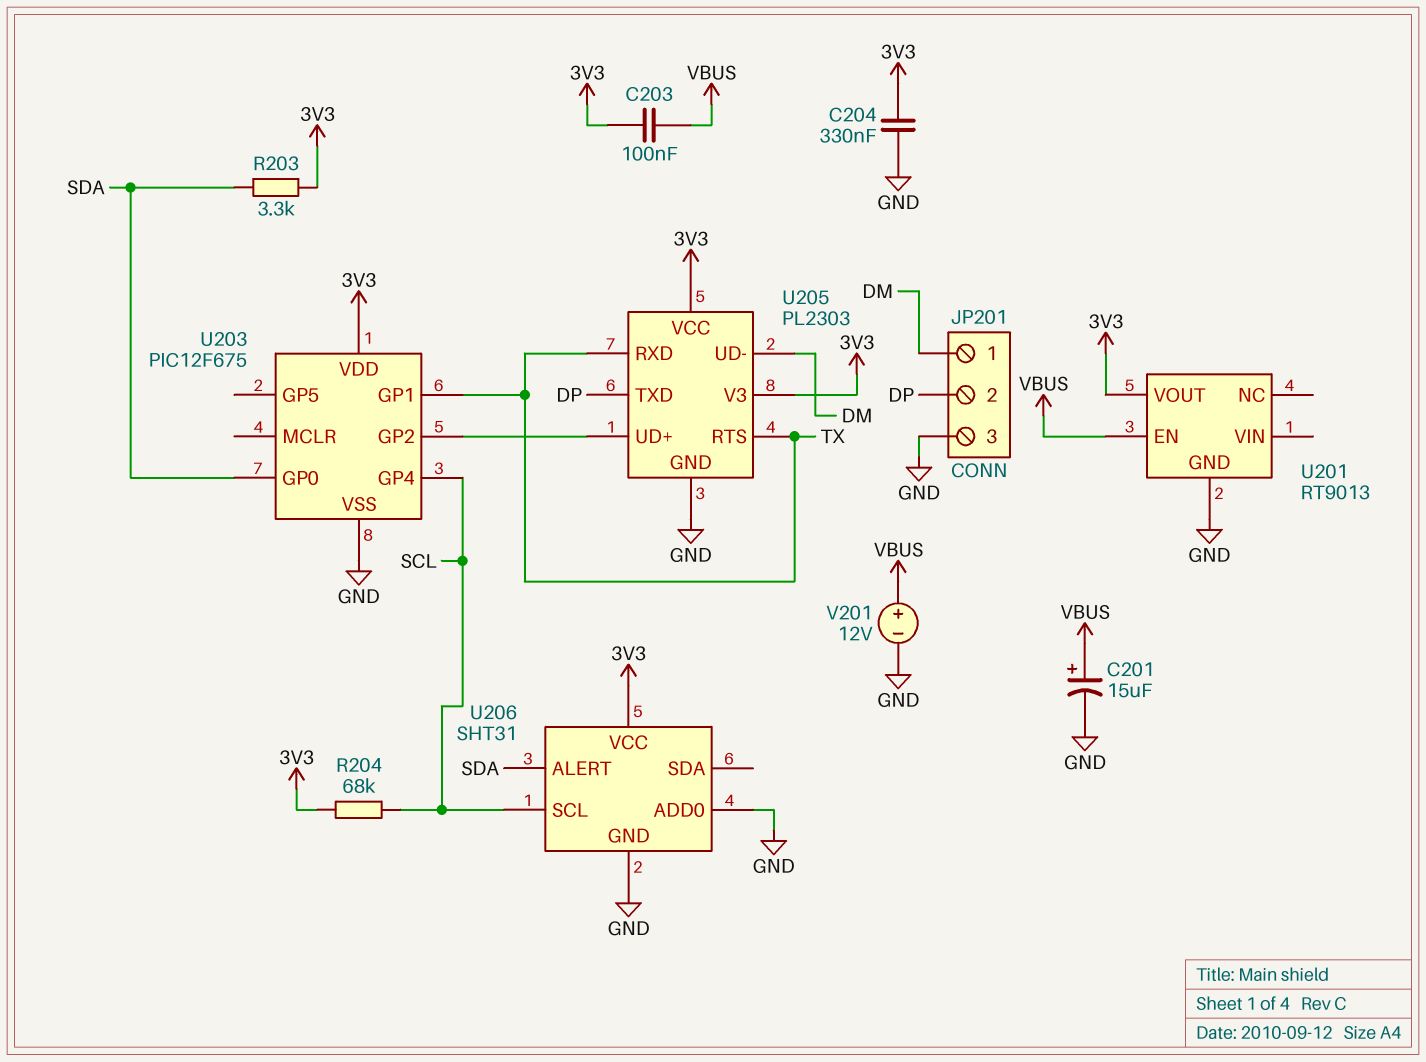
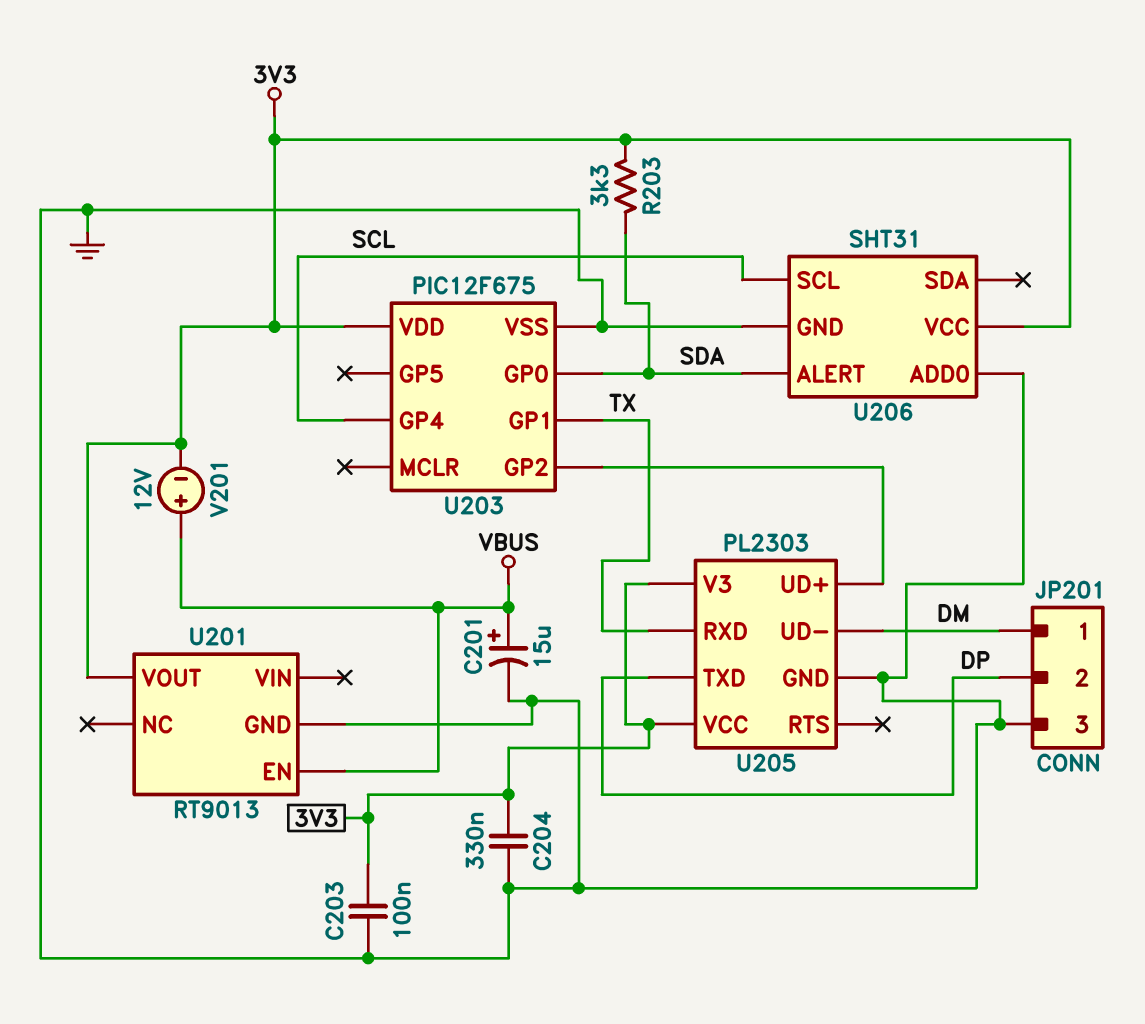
C203: 100nF (3V3, VBUS) -> 100nF (3V3, GND)
R204: 68k (3V3, SCL) -> none
U205 pin RTS: TX -> none
V201: 12V (plus VBUS, minus GND) -> 12V (plus VBUS, minus 3V3)

